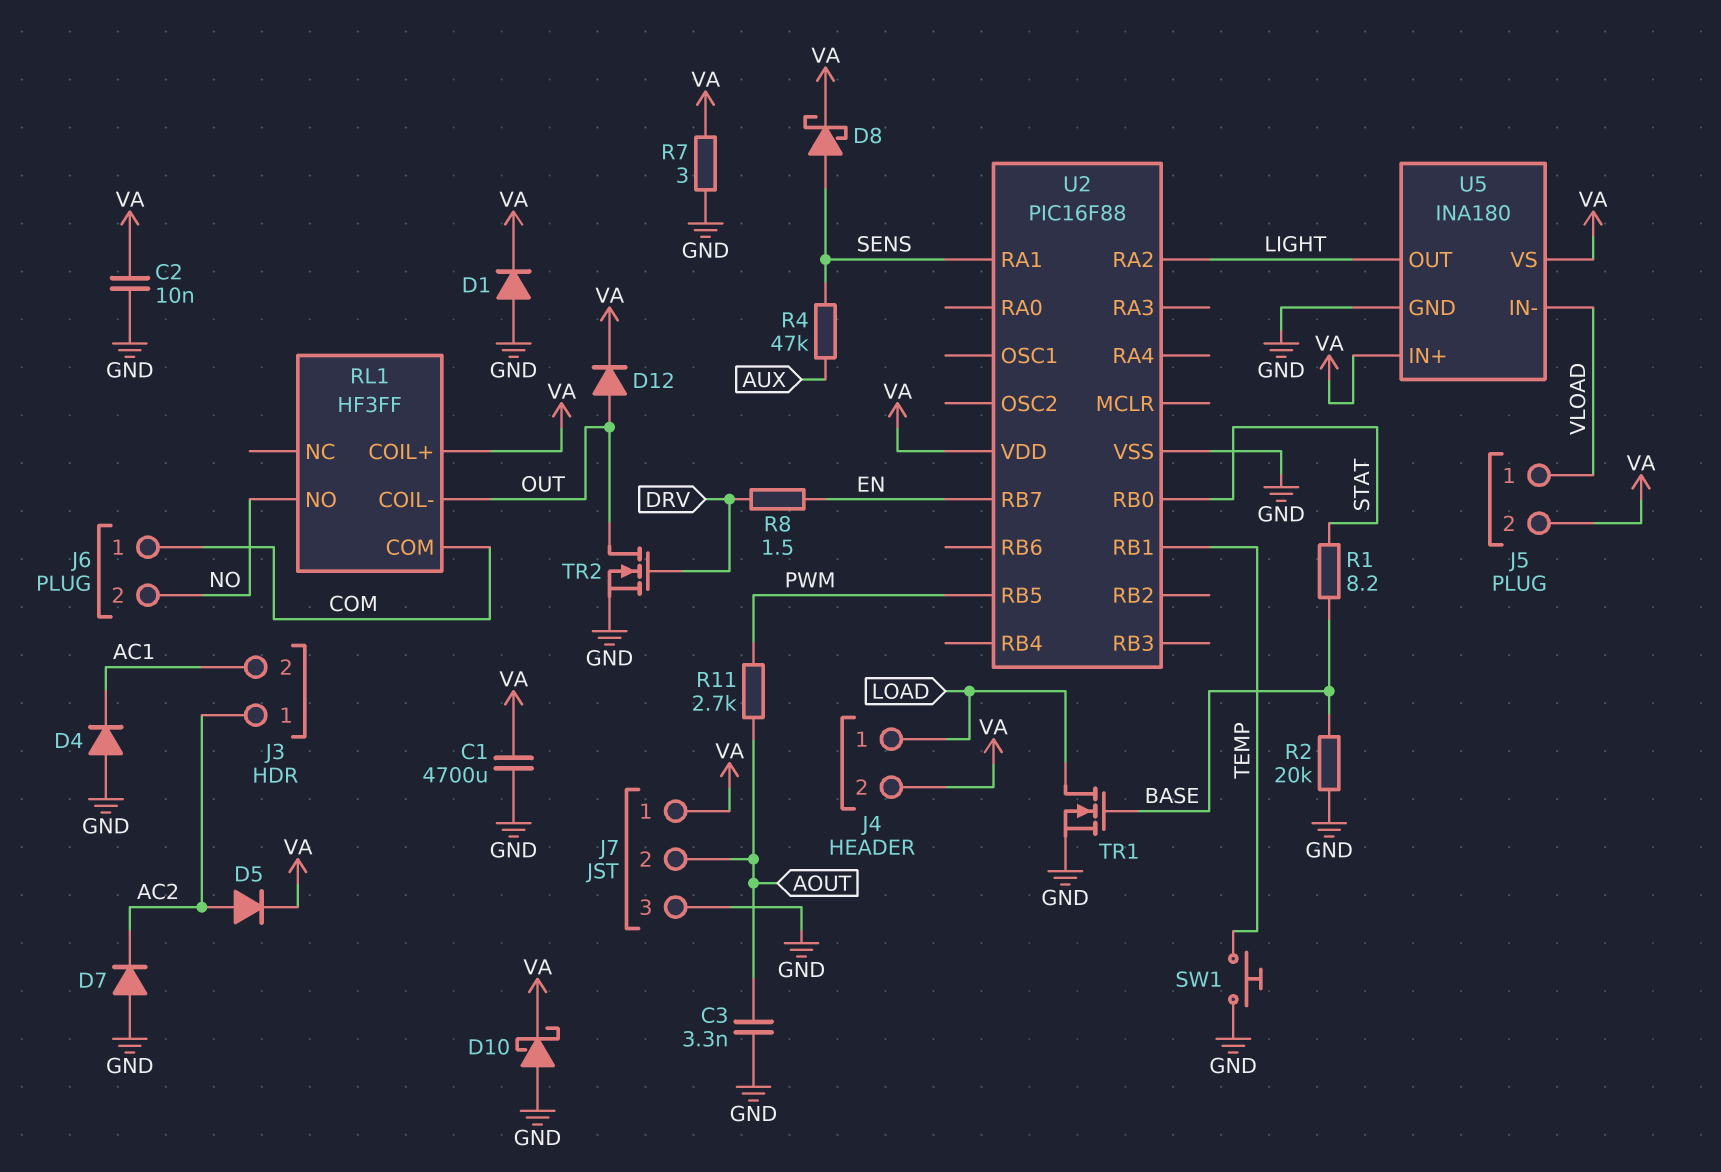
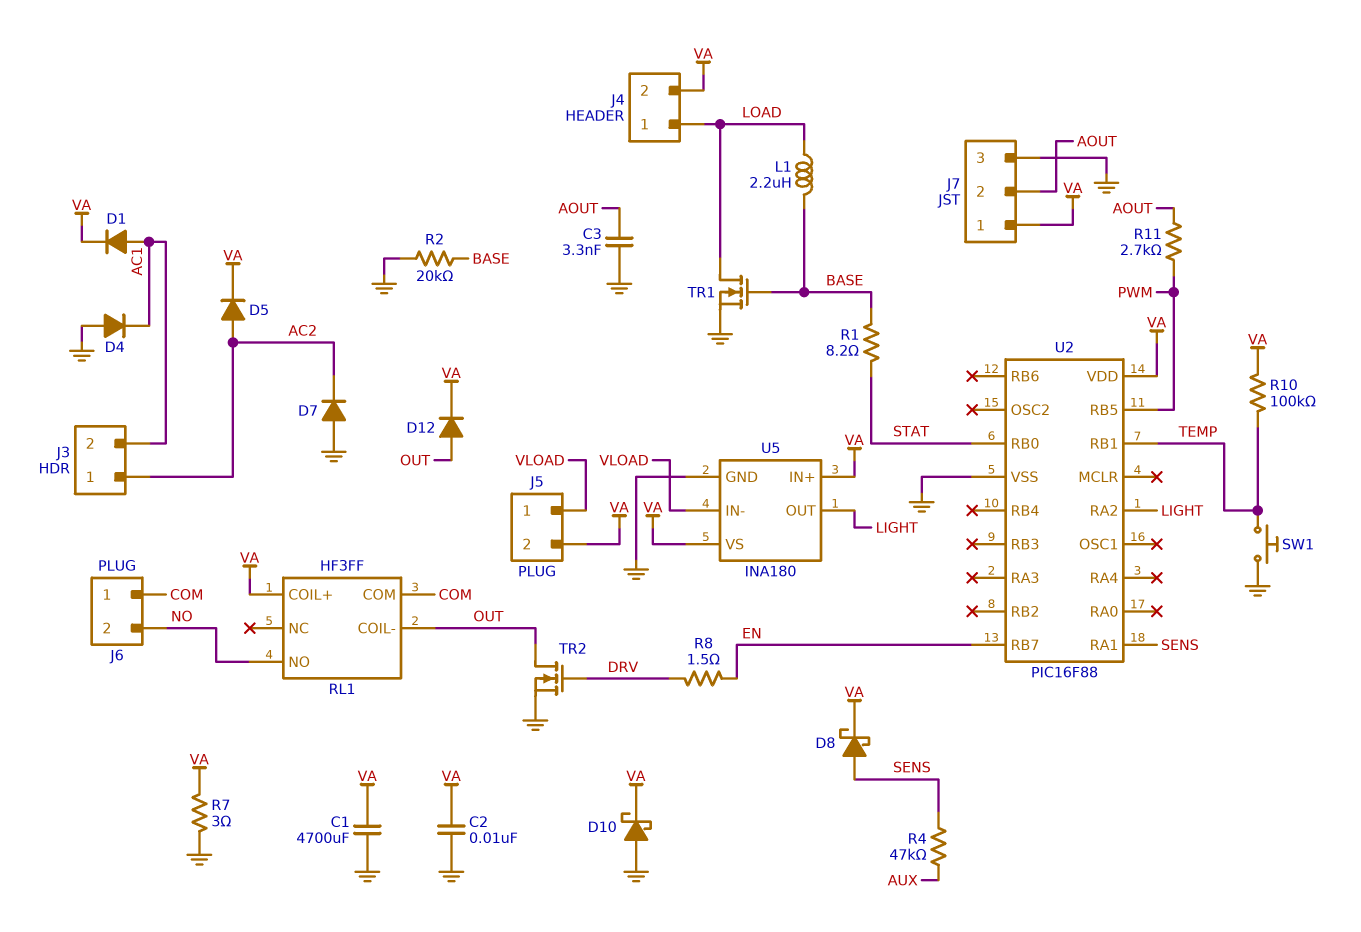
D1: diode (A GND, K VA) -> diode (A AC1, K VA)
L1: none -> 2.2uH (BASE, LOAD)
R10: none -> 100k (TEMP, VA)

